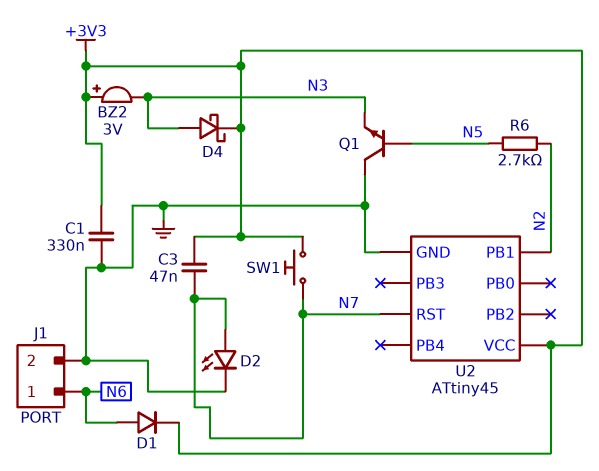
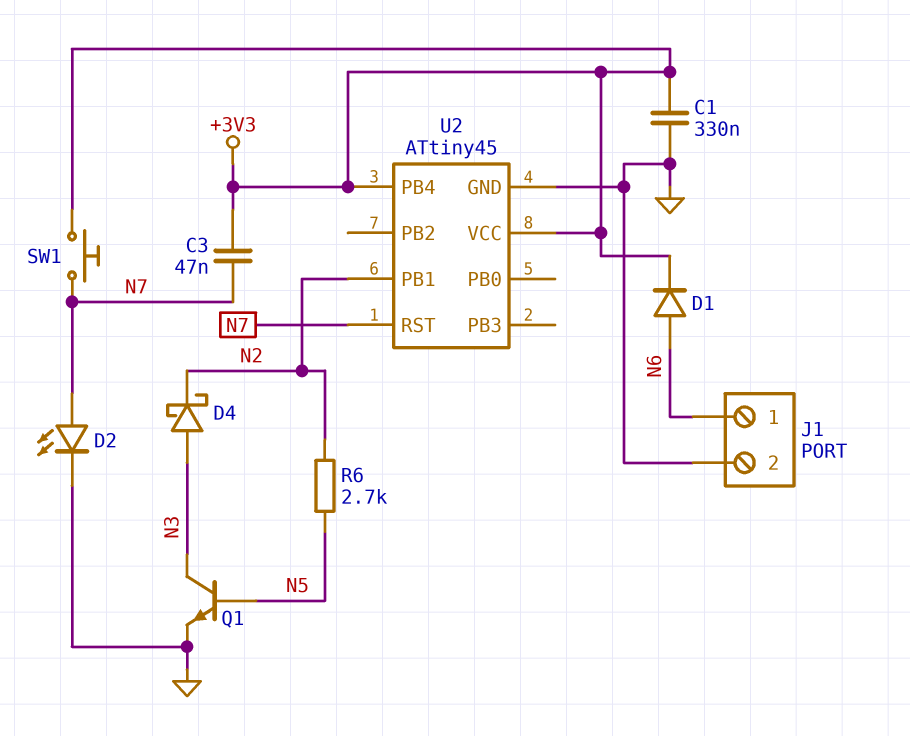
BZ2: buzzer 3V (plus +3V3, minus N3) -> none
D4: schottky (A N3, K +3V3) -> schottky (A N3, K N2)
Q1: NPN (B N5, C GND, E N3) -> NPN (B N5, C N3, E GND)
U2 pin PB4: none -> +3V3

